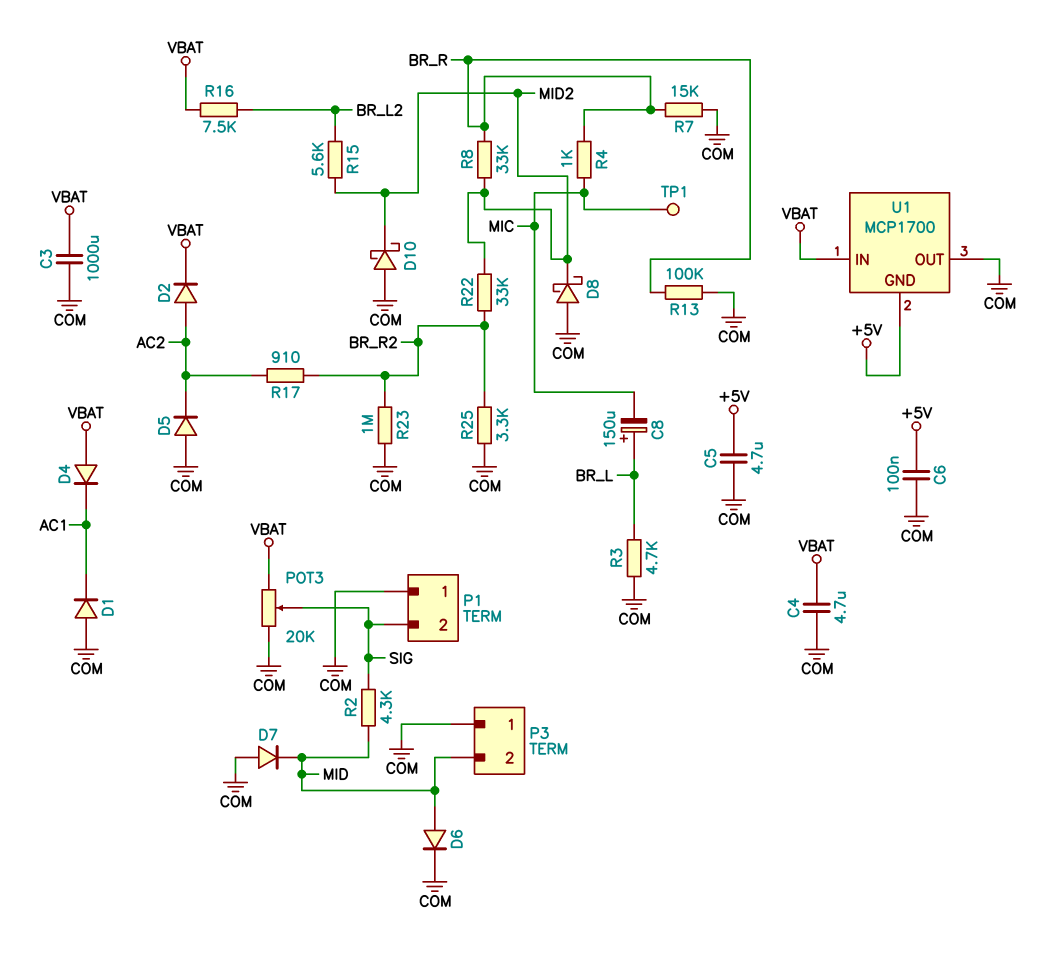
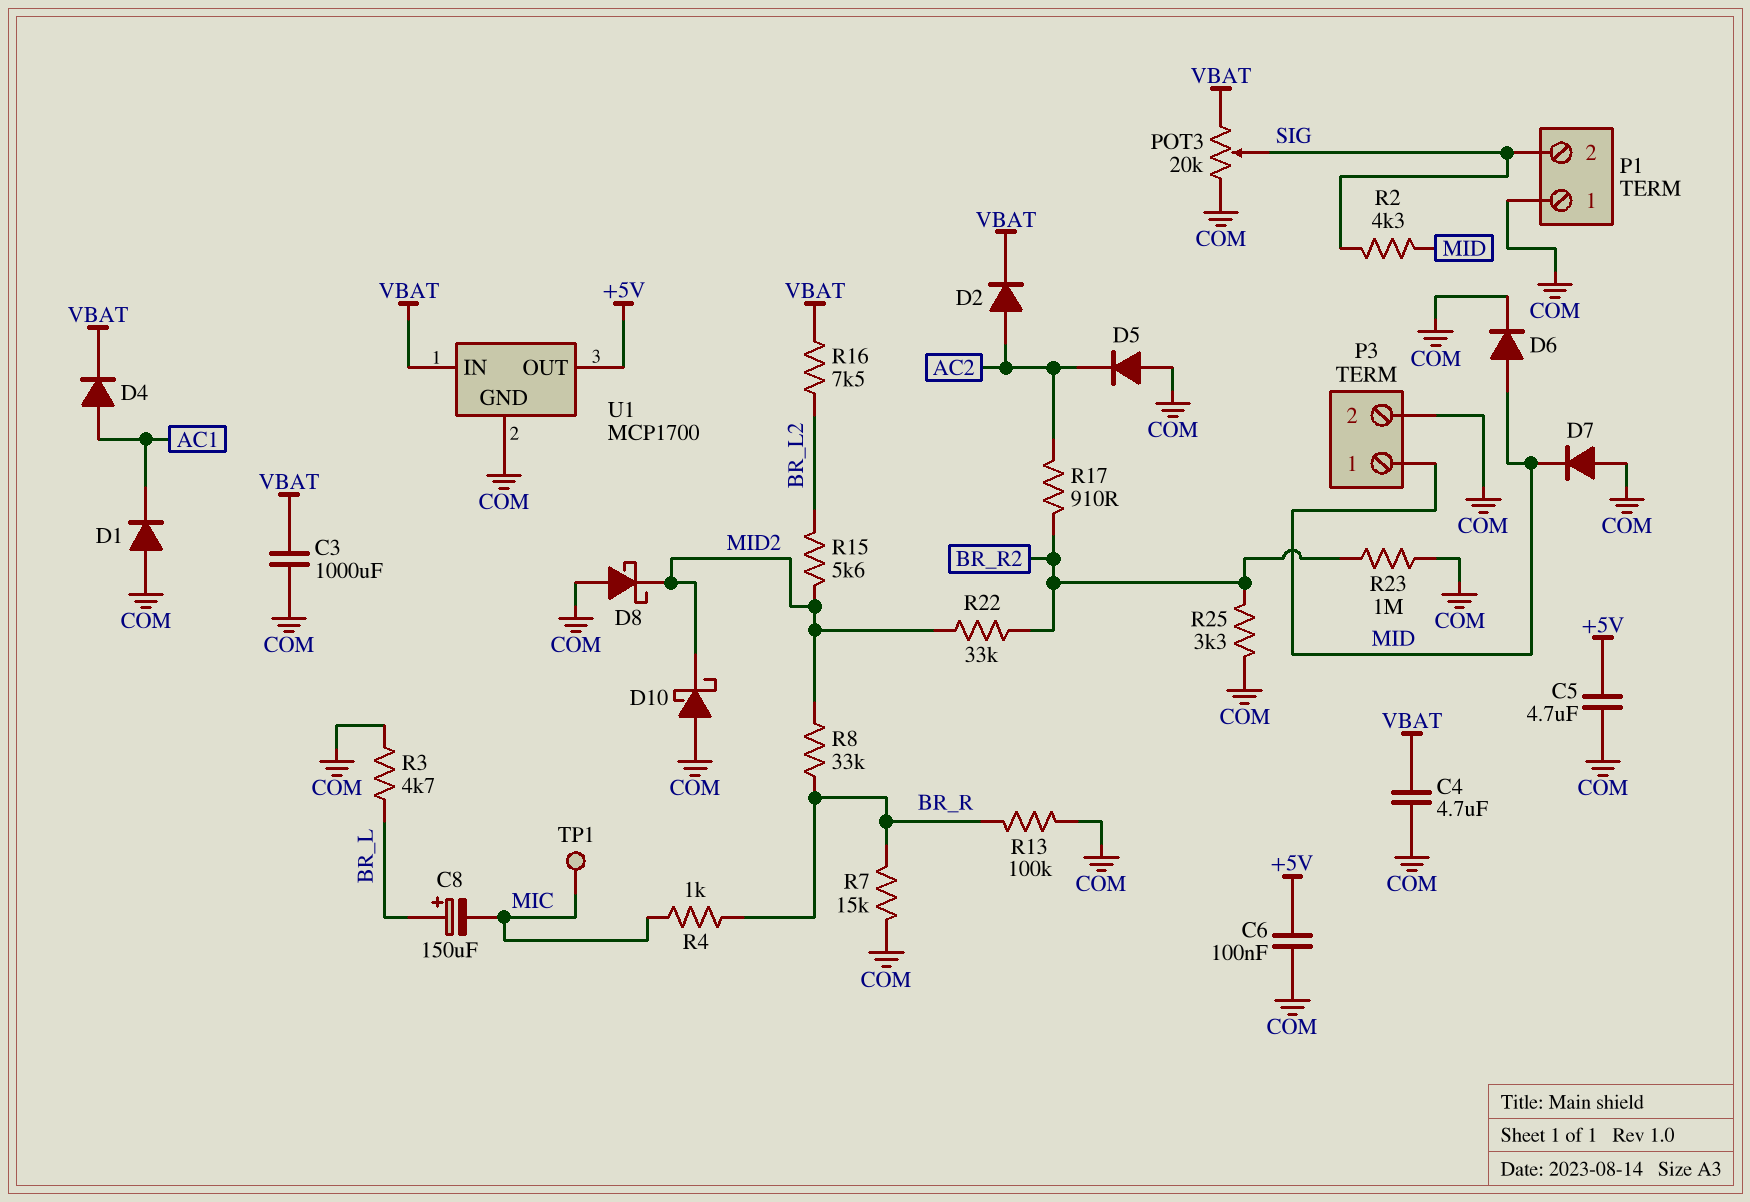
D4: diode (A VBAT, K AC1) -> diode (A AC1, K VBAT)
P3 pin 1: COM -> MID
P3 pin 2: MID -> COM
U1 pin GND: +5V -> COM
U1 pin OUT: COM -> +5V

